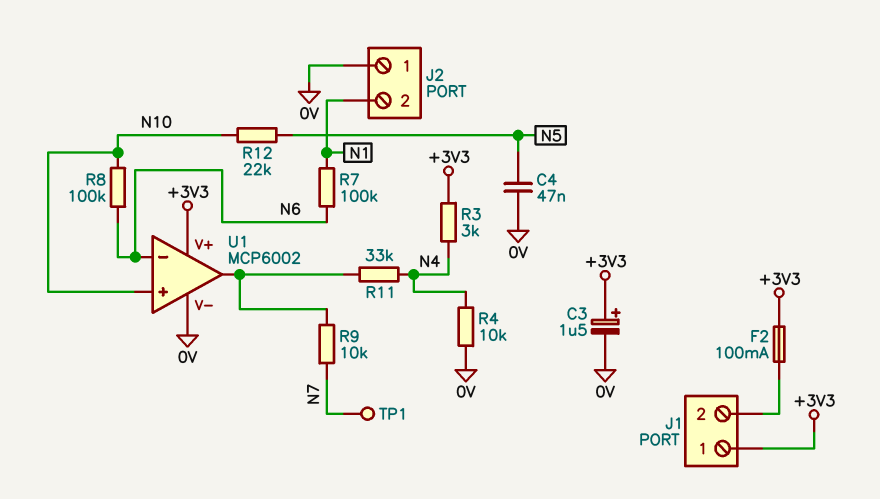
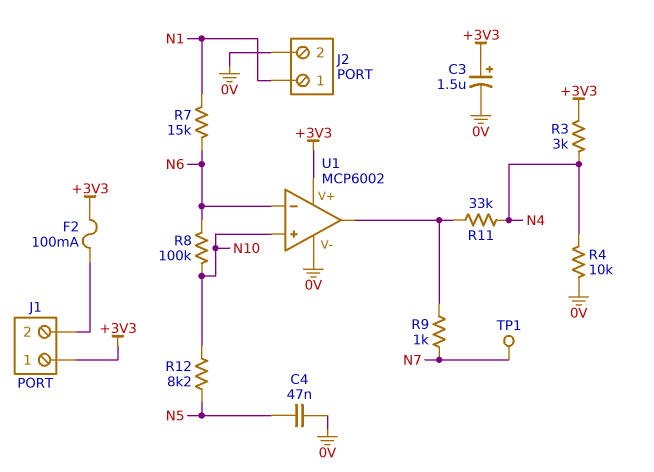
J2 pin 1: 0V -> N1
J2 pin 2: N1 -> 0V
R7: 100k (N1, N6) -> 15k (N1, N6)
R9: 10k (N7, U1/out) -> 1k (N7, U1/out)
R12: 22k (N5, N10) -> 8.2k (N5, N10)

